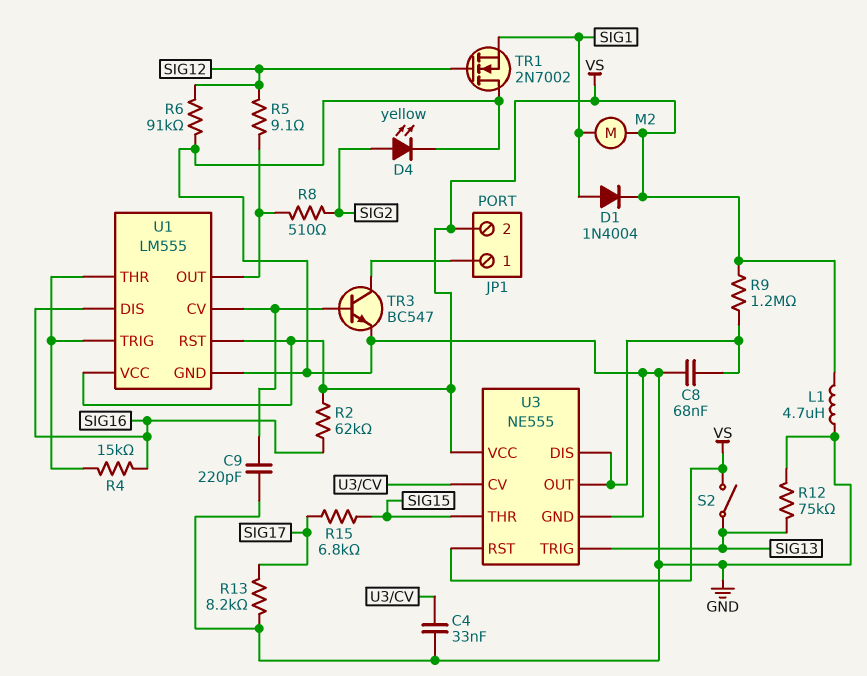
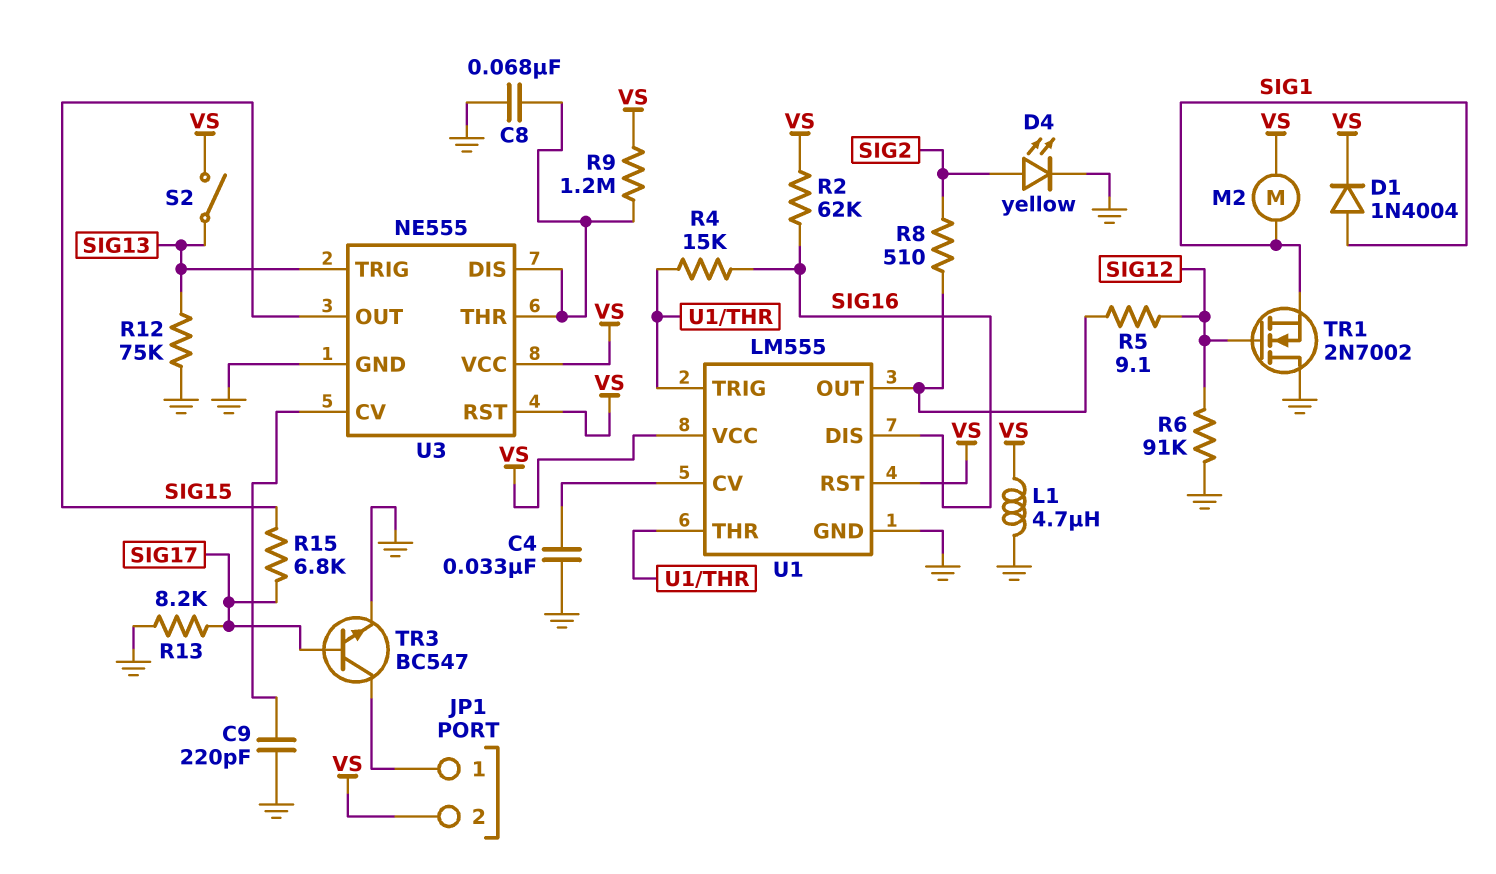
C4: 33nF (GND, U3/CV) -> 33nF (GND, U1/CV)
C9: 220pF (GND, U1/CV) -> 220pF (GND, U3/CV)
TR3: NPN BC547 (B U1/CV, C JP1/1, E GND) -> NPN BC547 (B SIG17, C JP1/1, E GND)
U3 pin OUT: U3/DIS -> SIG15
U3 pin THR: SIG15 -> U3/DIS

